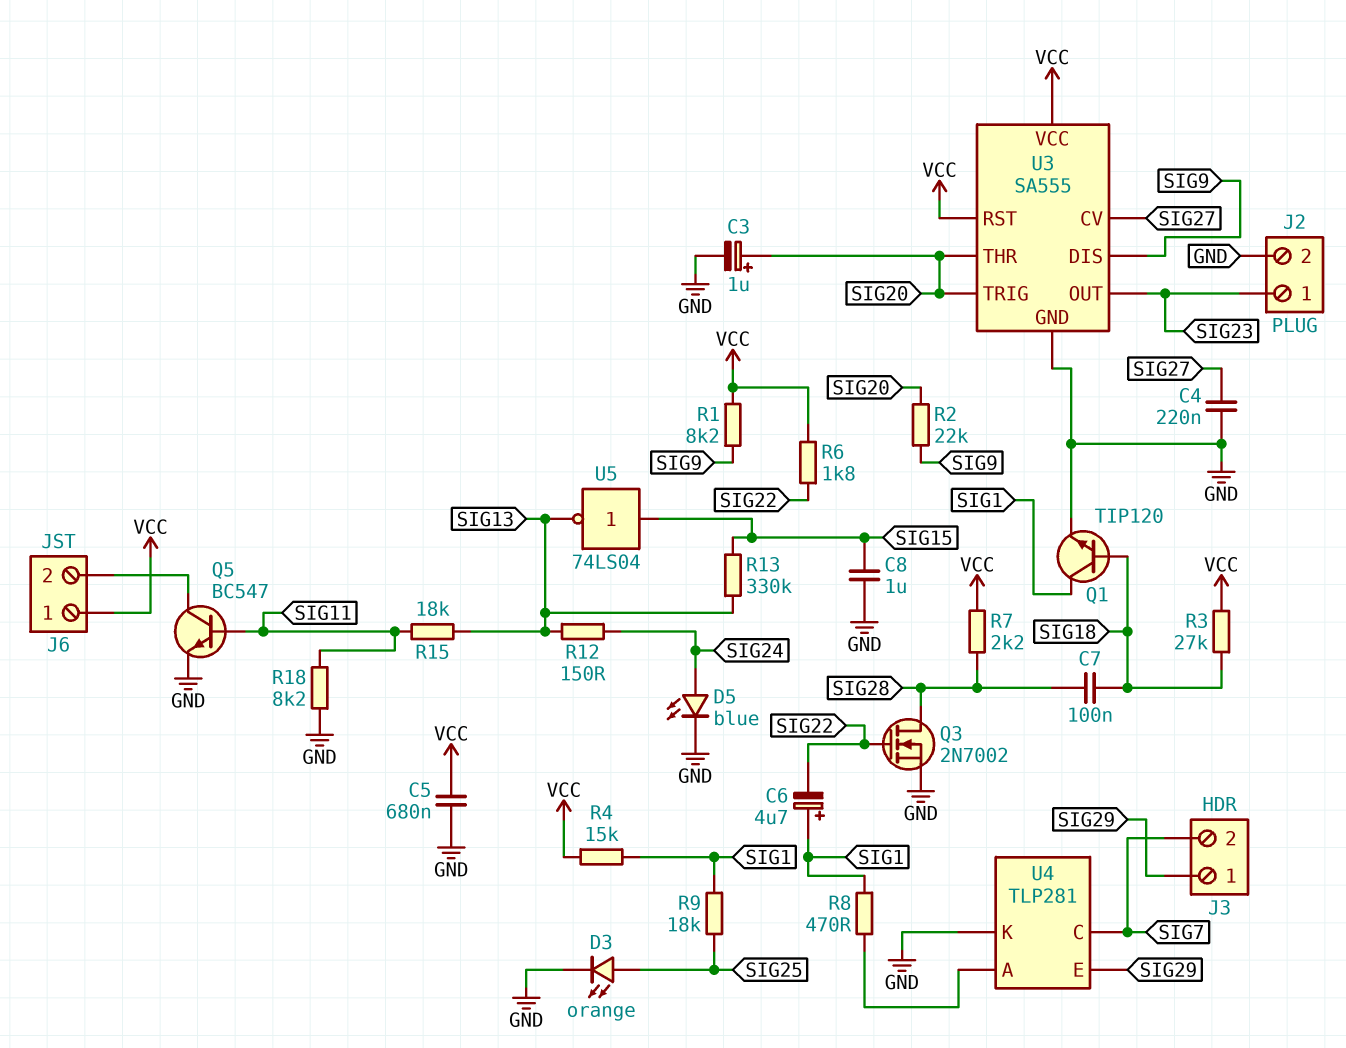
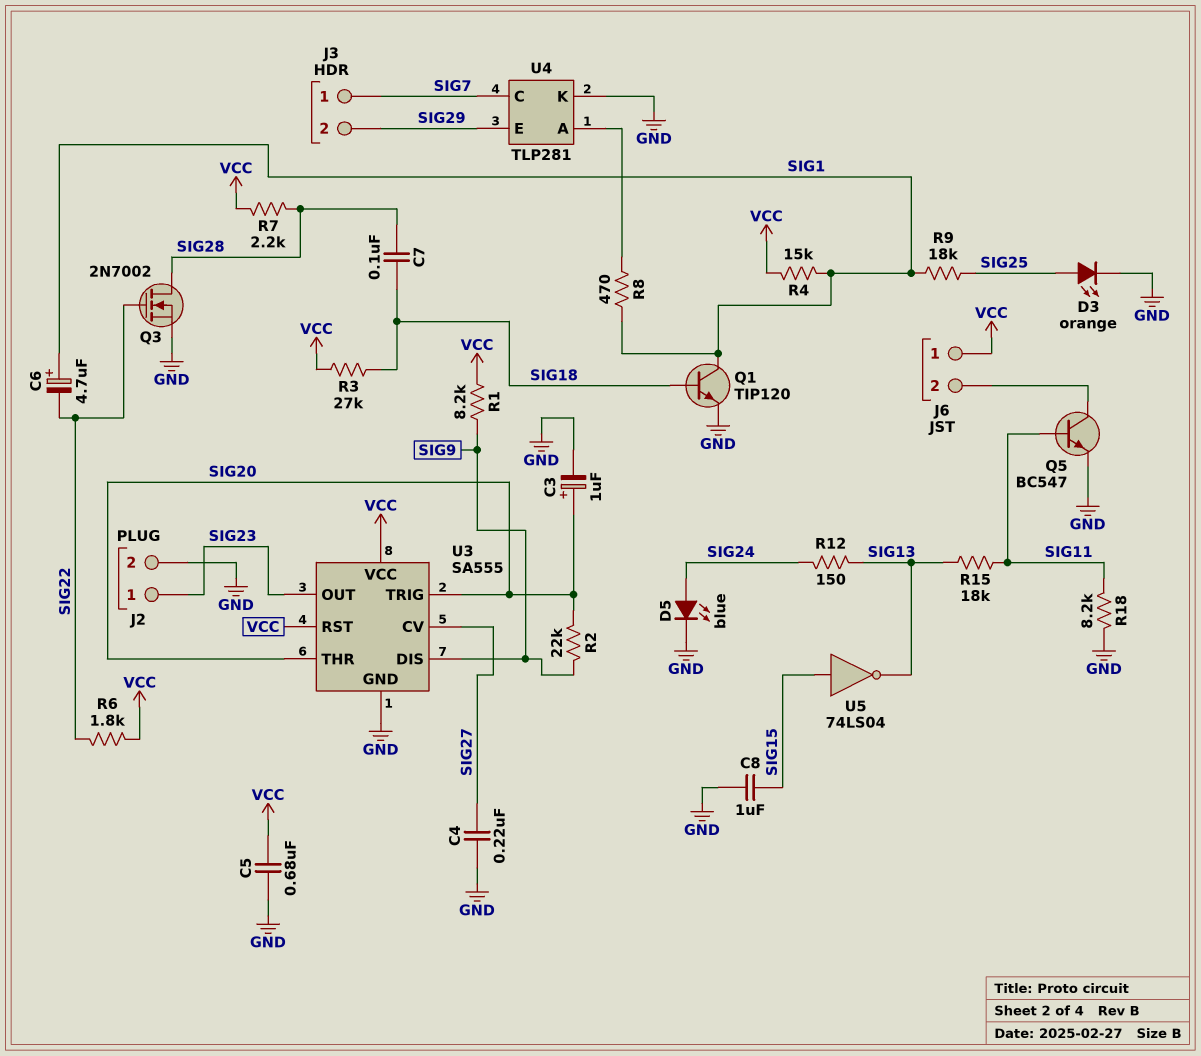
J3 pin 1: SIG29 -> SIG7
J3 pin 2: SIG7 -> SIG29
R13: 330k (SIG13, SIG15) -> none

